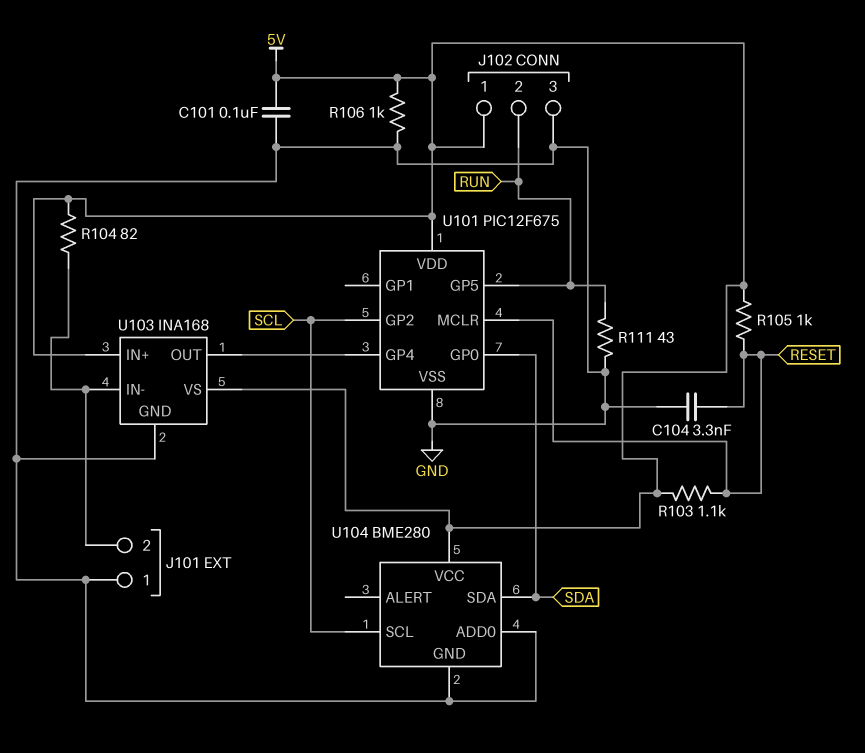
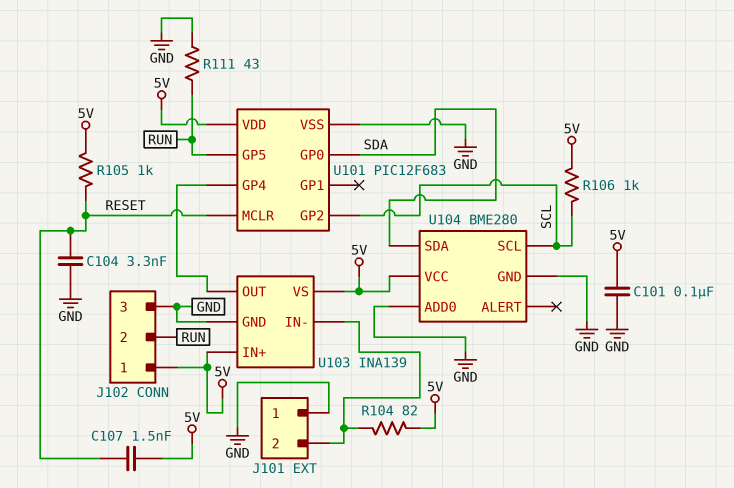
C107: none -> 1.5nF (5V, RESET)
R103: 1.1k (5V, RESET) -> none
R106: 1k (5V, GND) -> 1k (5V, SCL)
U101: PIC12F675 -> PIC12F683
U103: INA168 -> INA139

